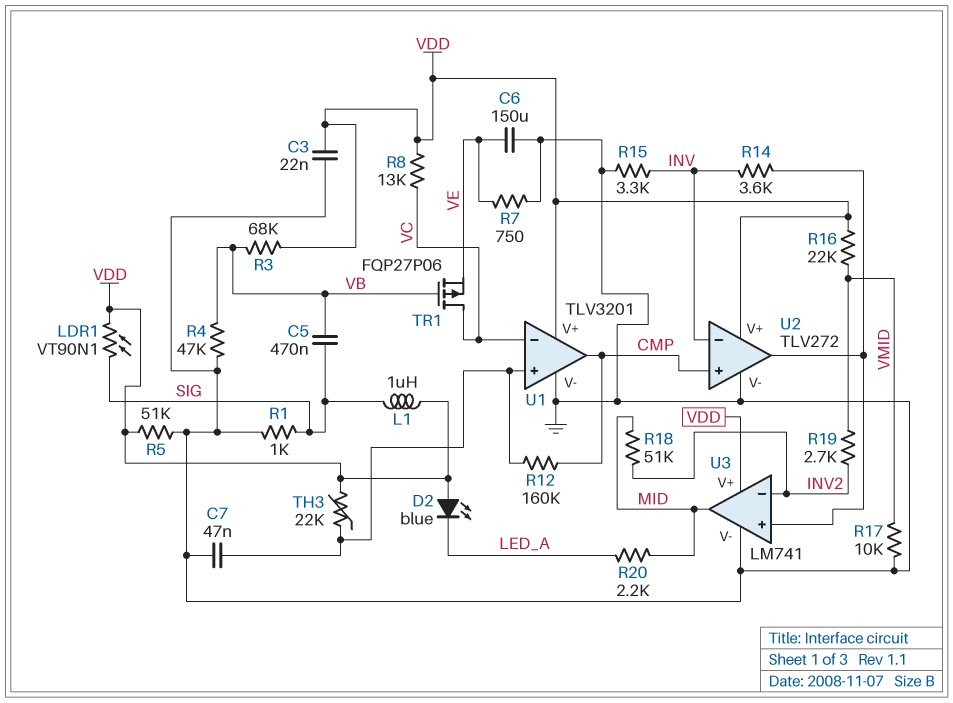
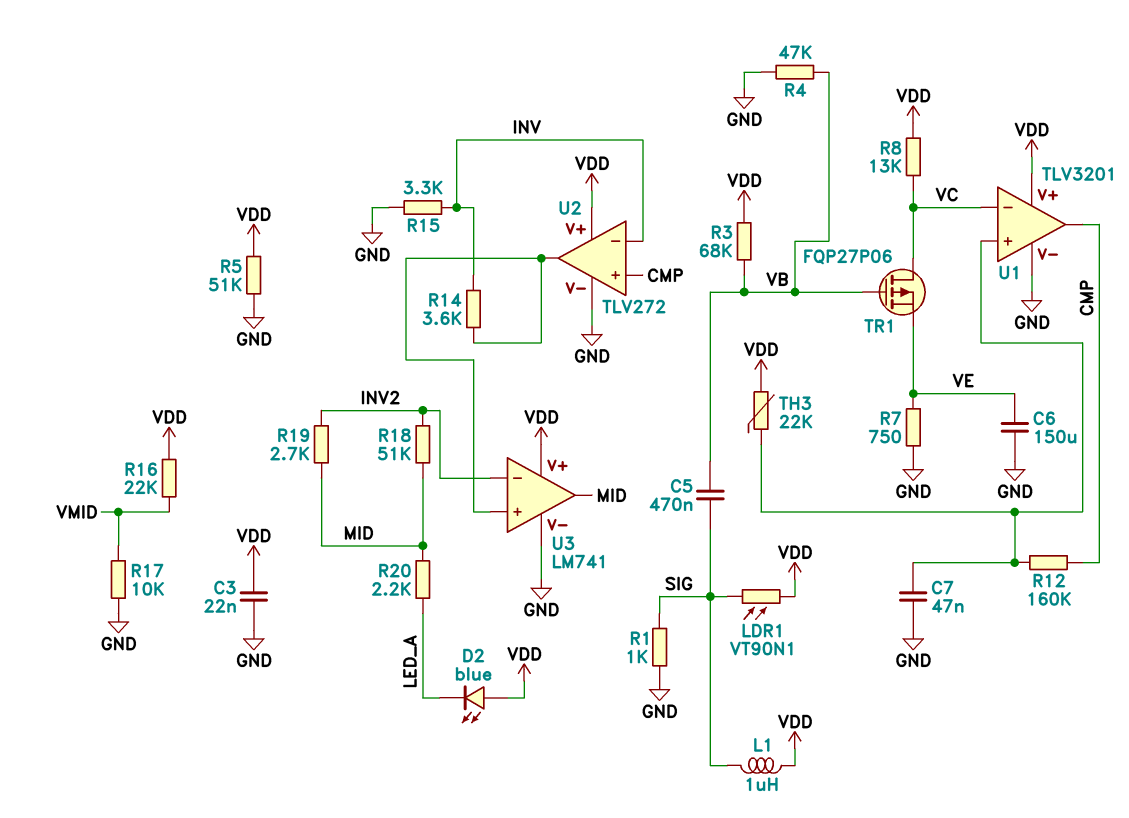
R19: 2.7k (INV2, VMID) -> 2.7k (INV2, MID)

